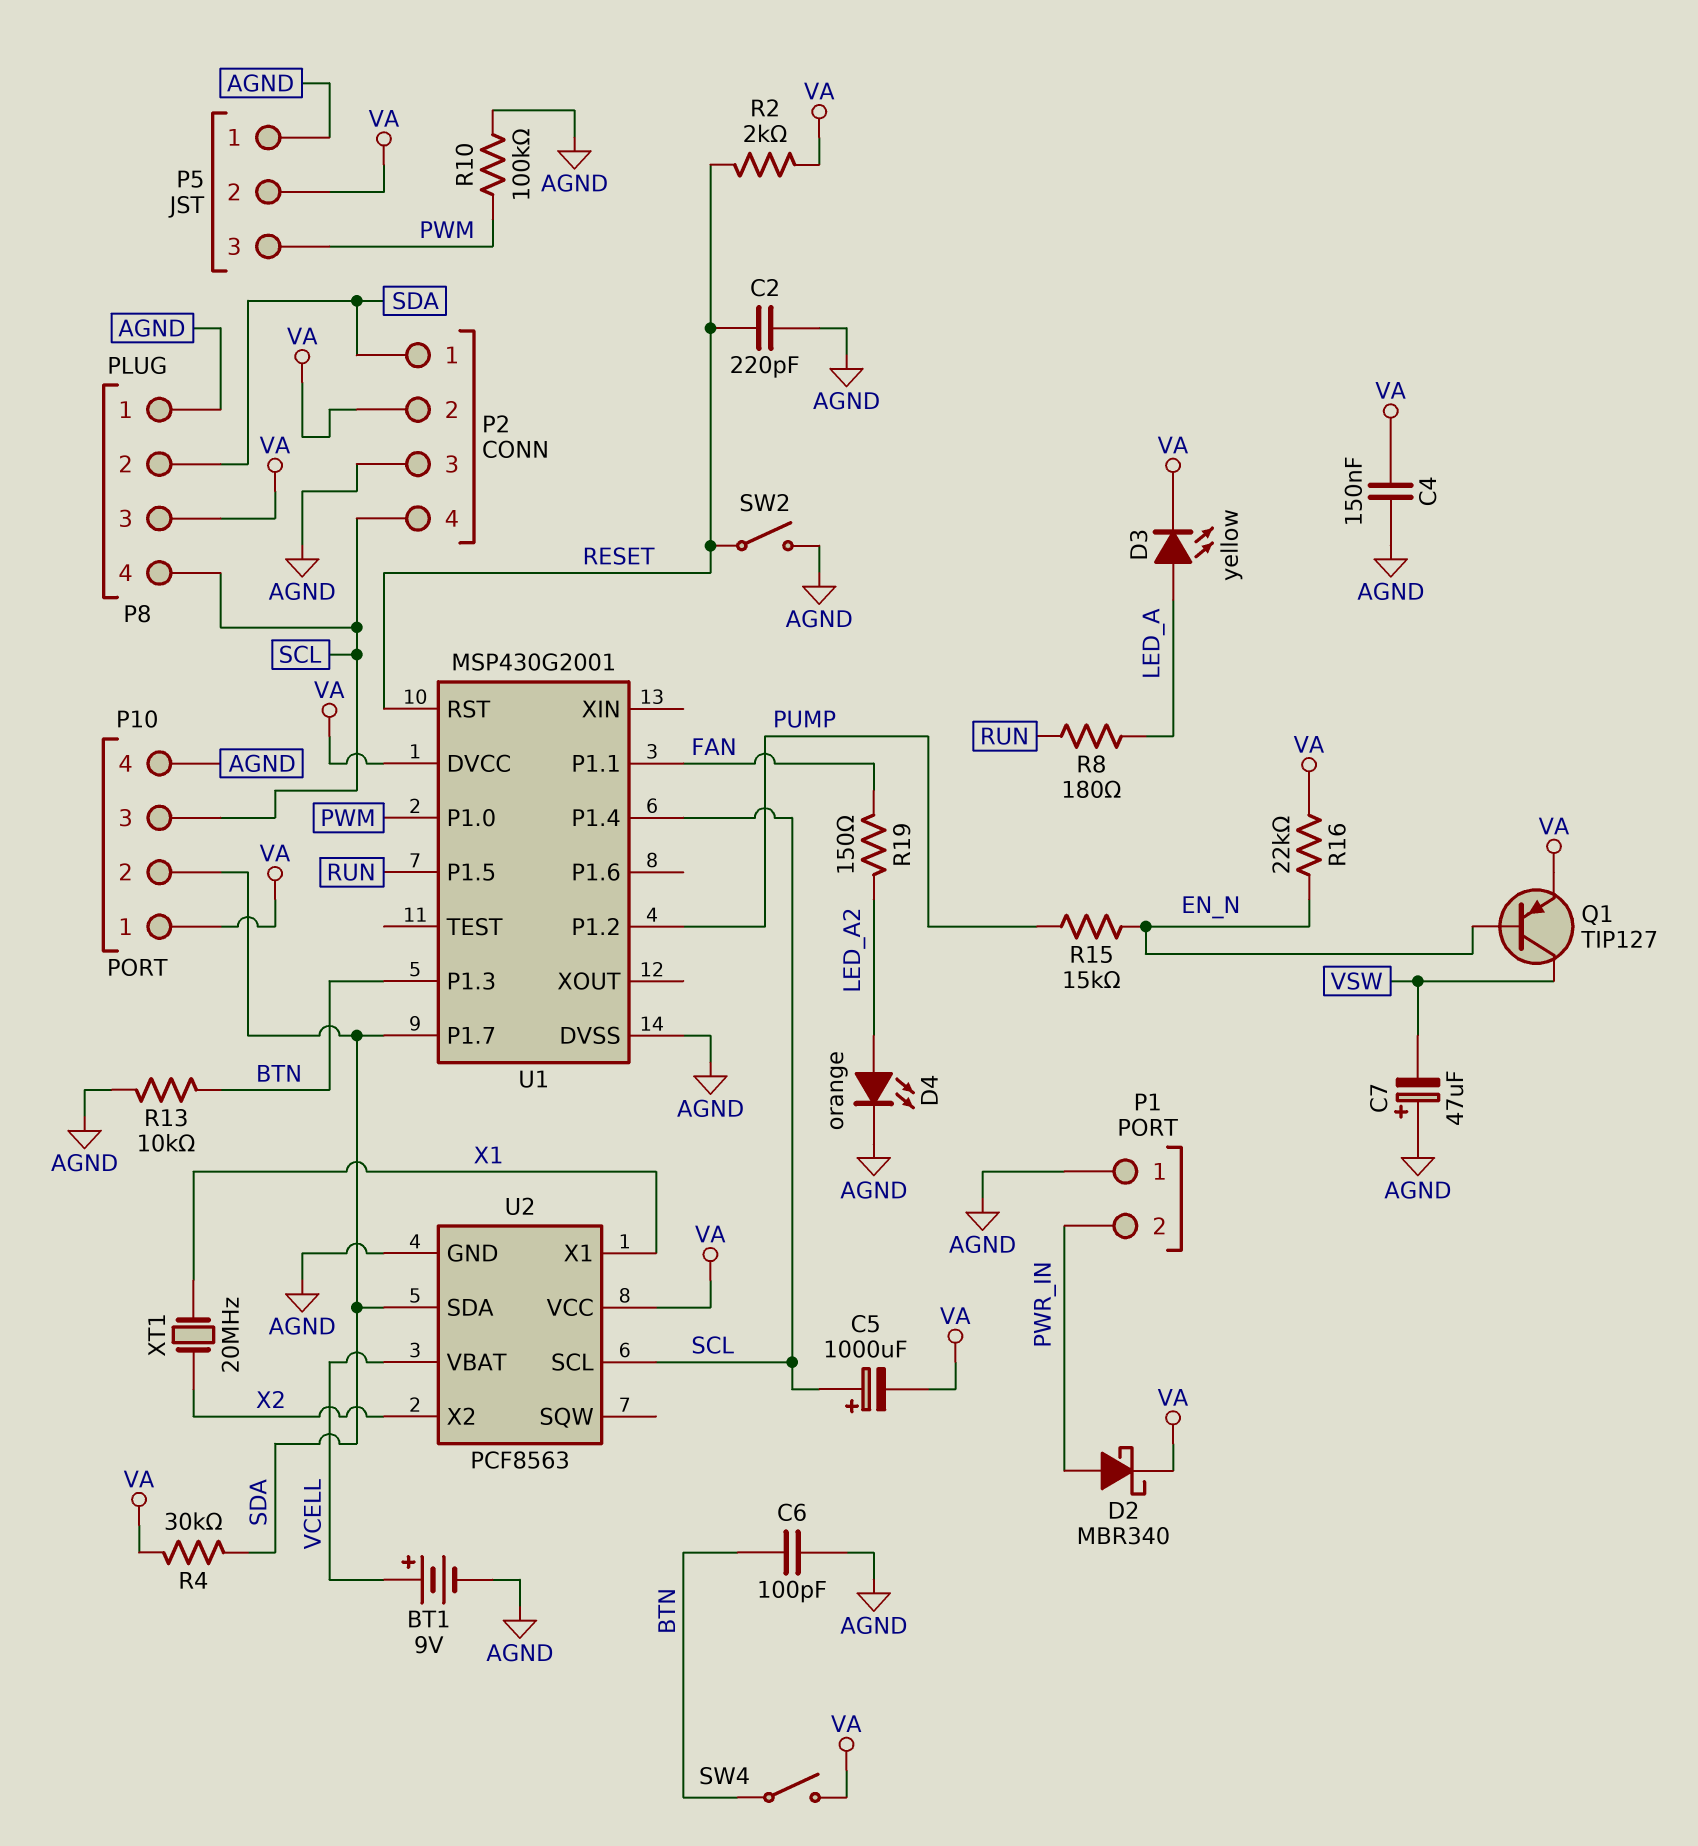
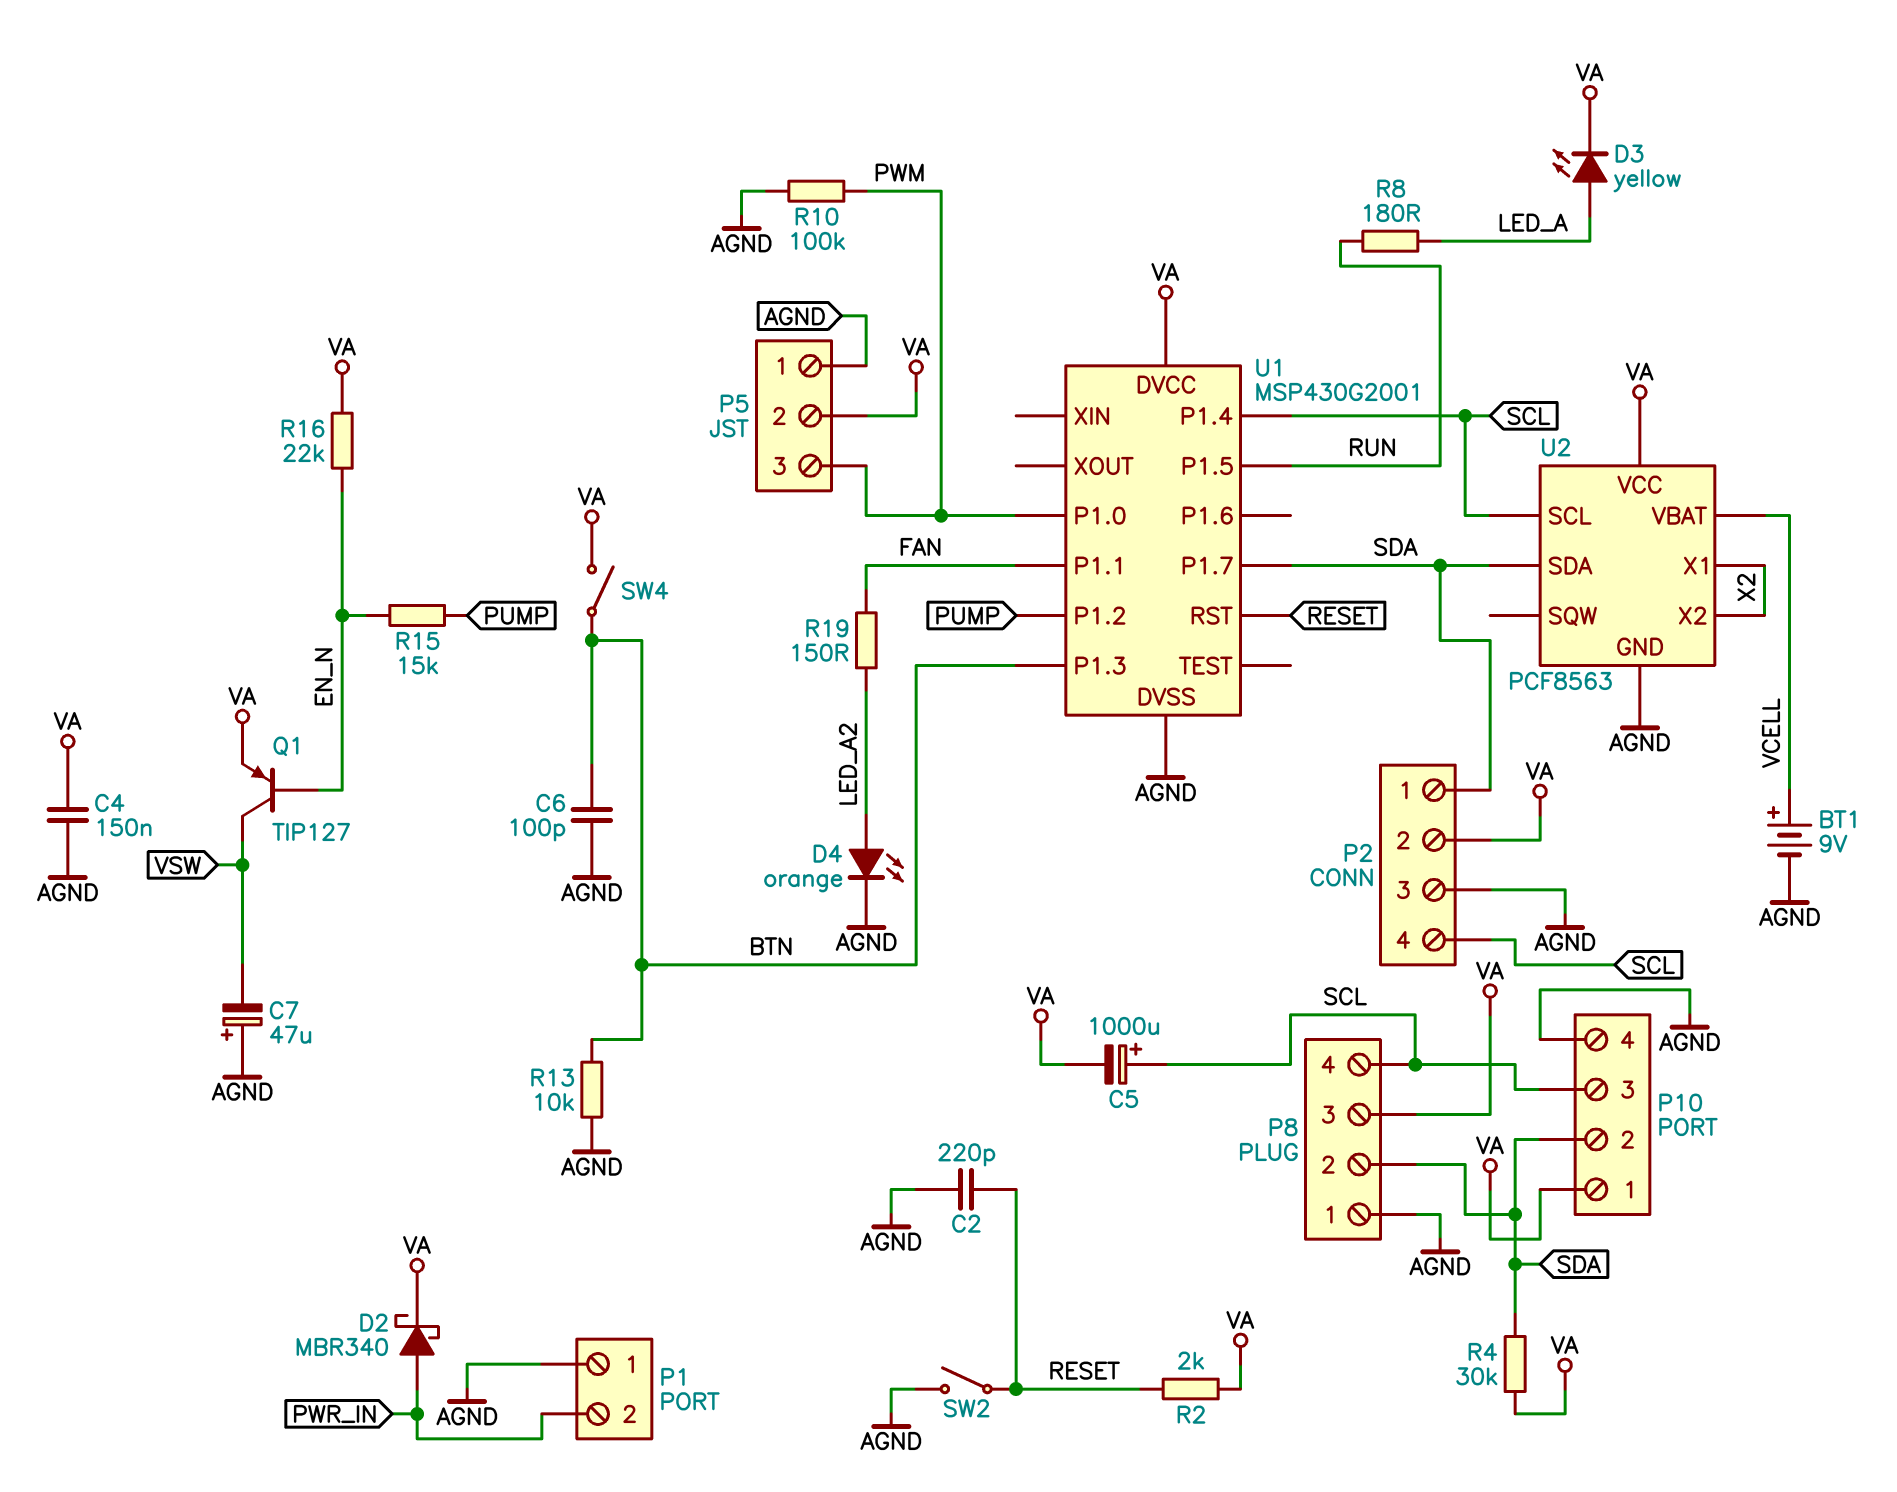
U2 pin X1: X1 -> X2
XT1: 20MHz (X1, X2) -> none

